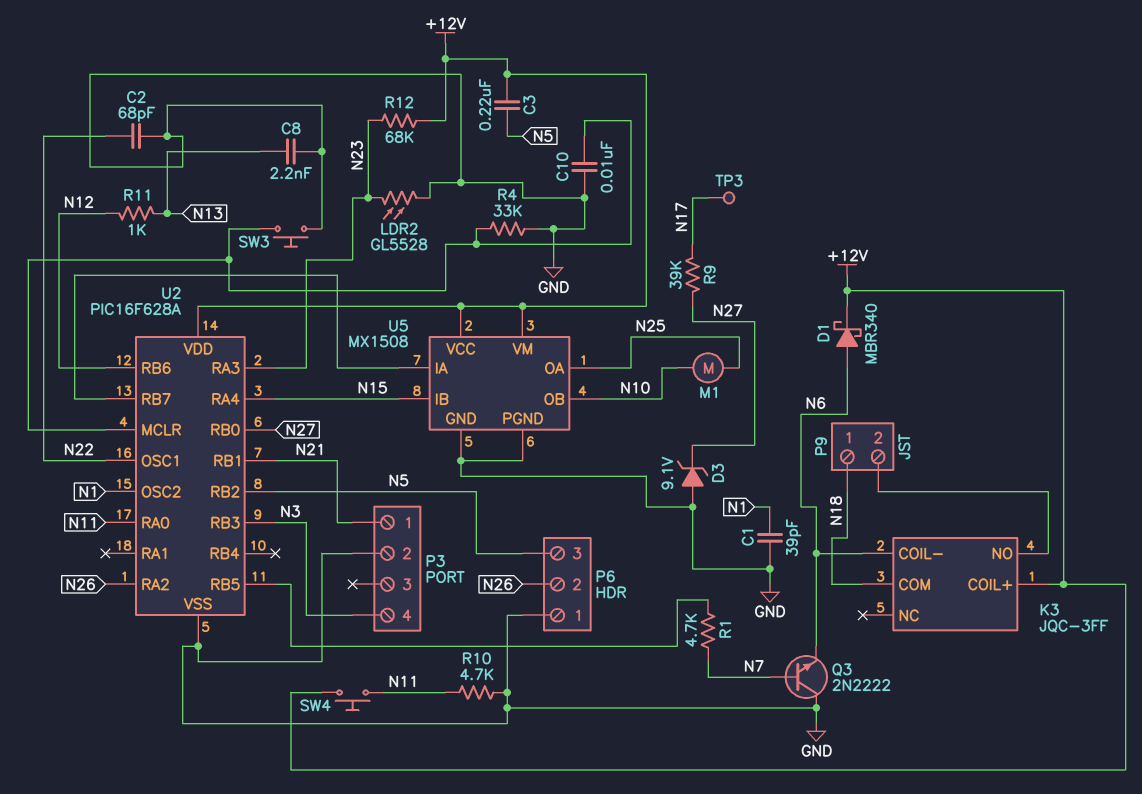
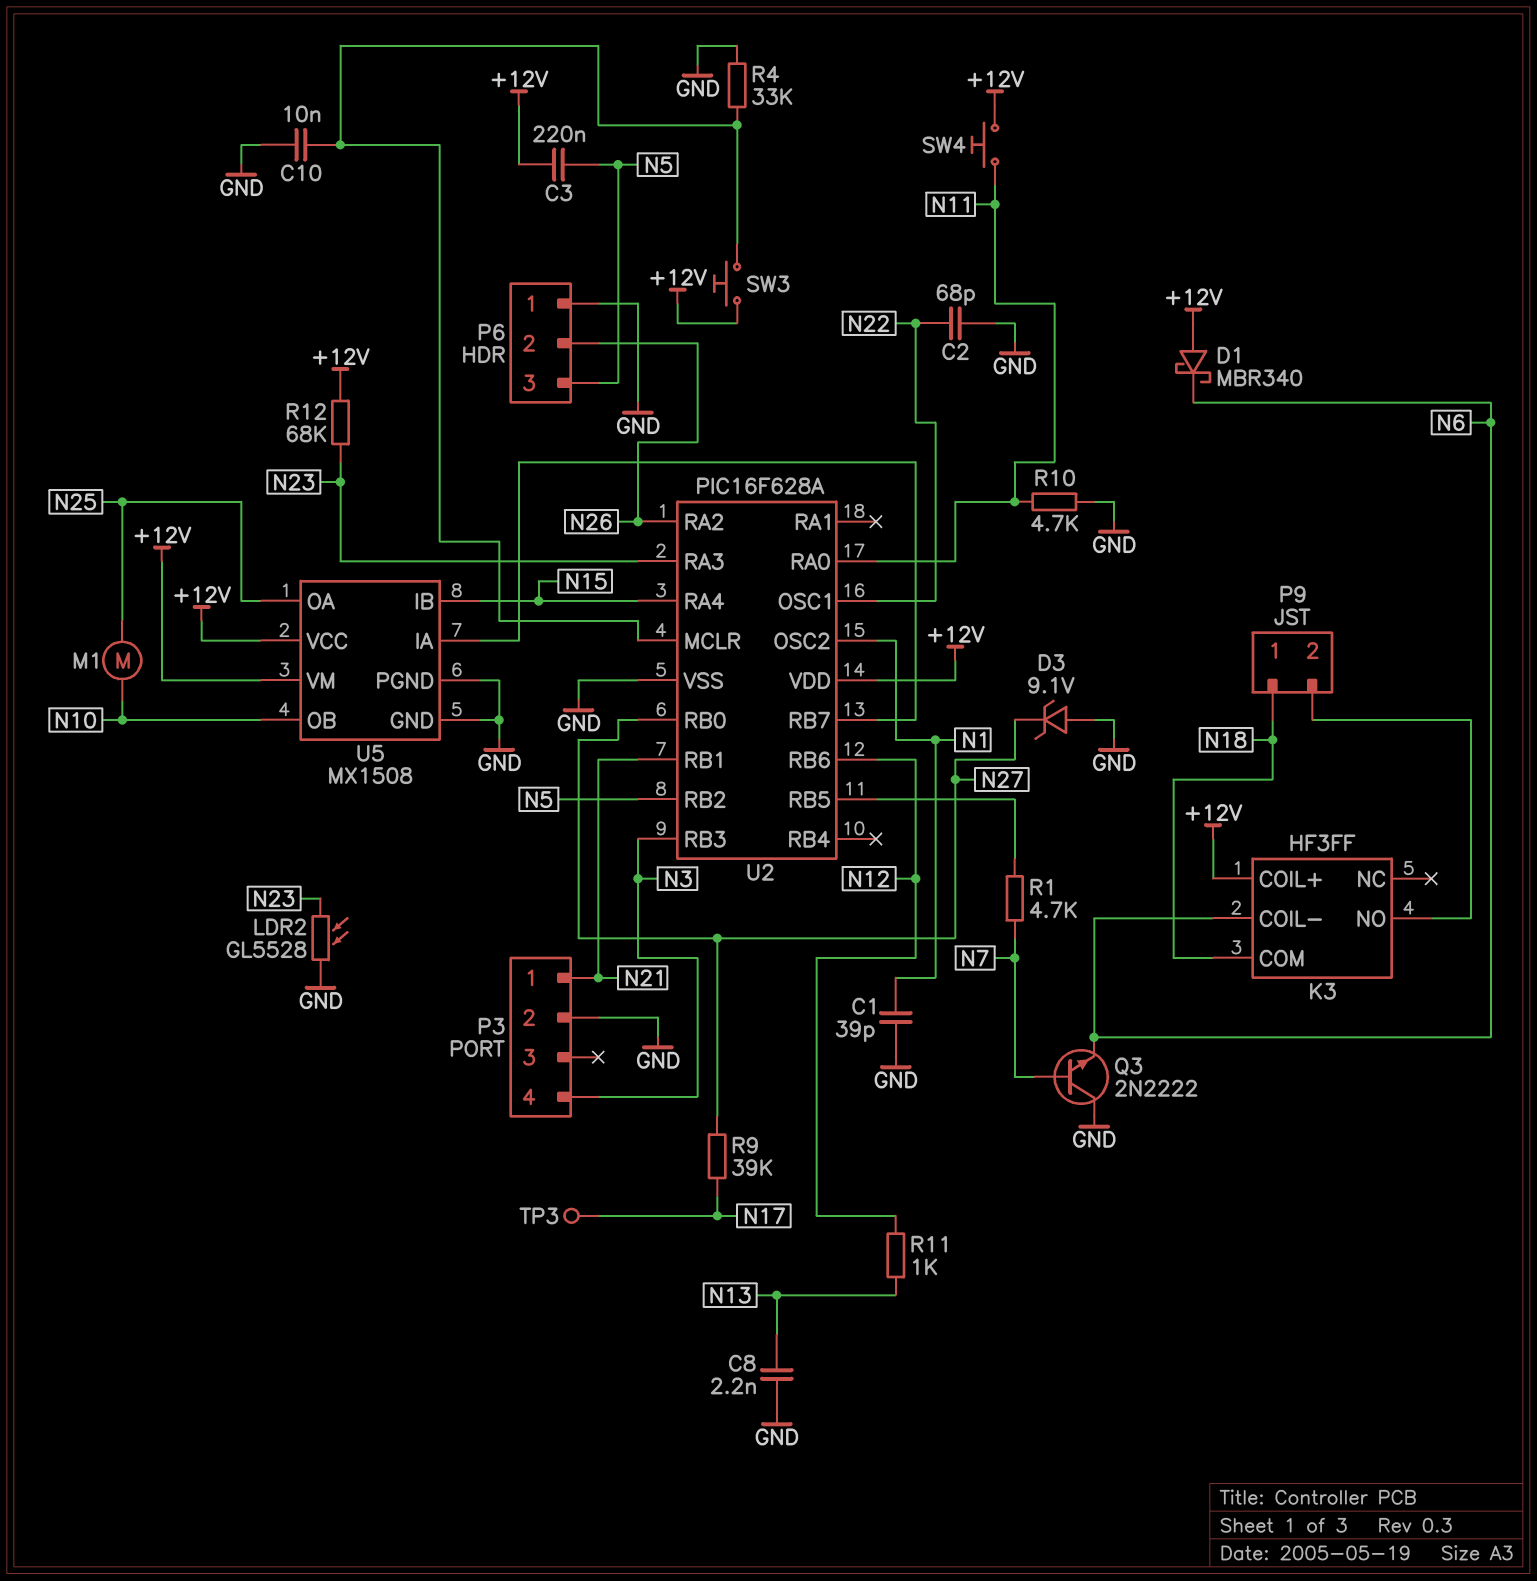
D1: schottky MBR340 (A N6, K +12V) -> schottky MBR340 (A +12V, K N6)
K3: JQC-3FF -> HF3FF
SW3: button (GND, U2/MCLR) -> button (+12V, U2/MCLR)

